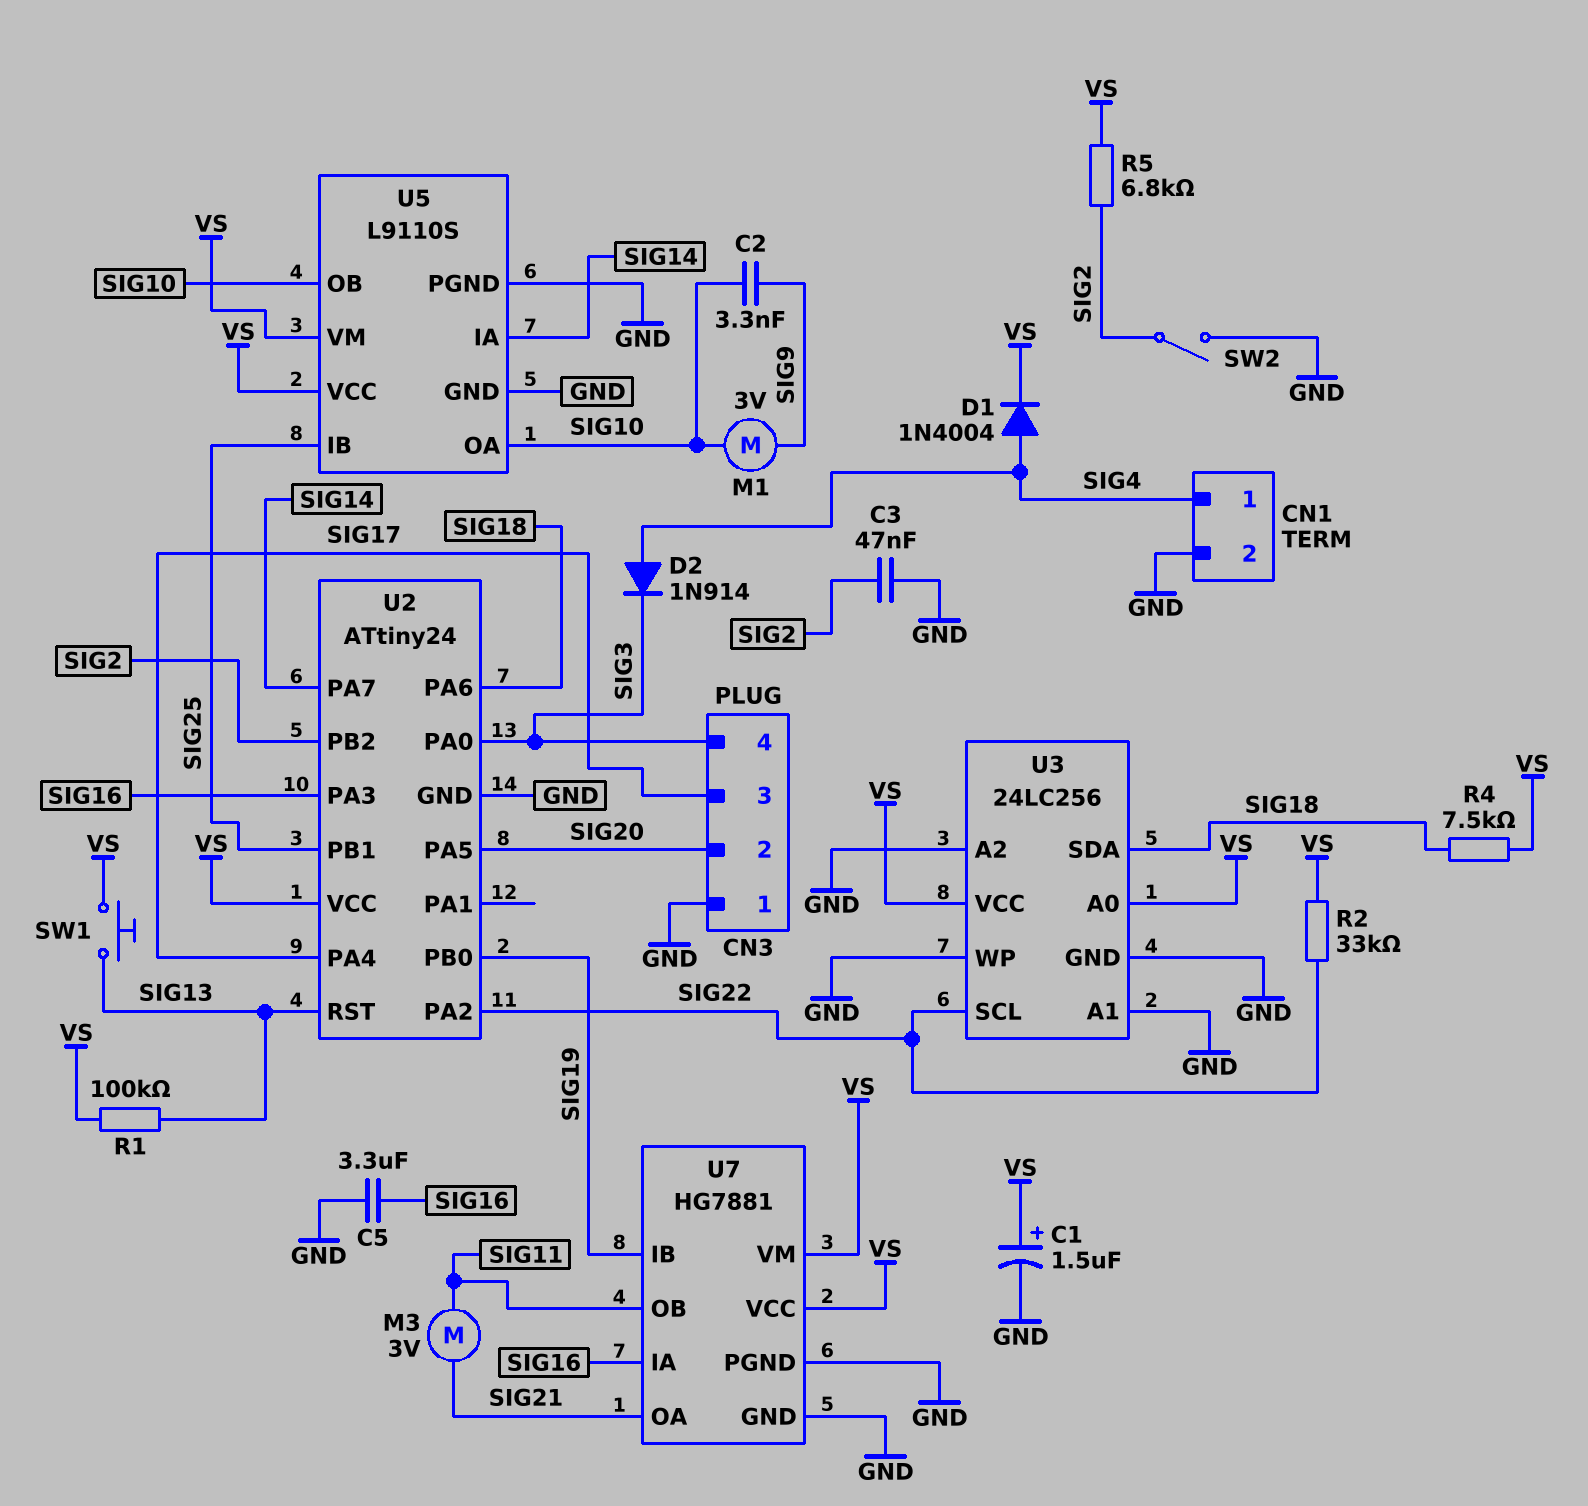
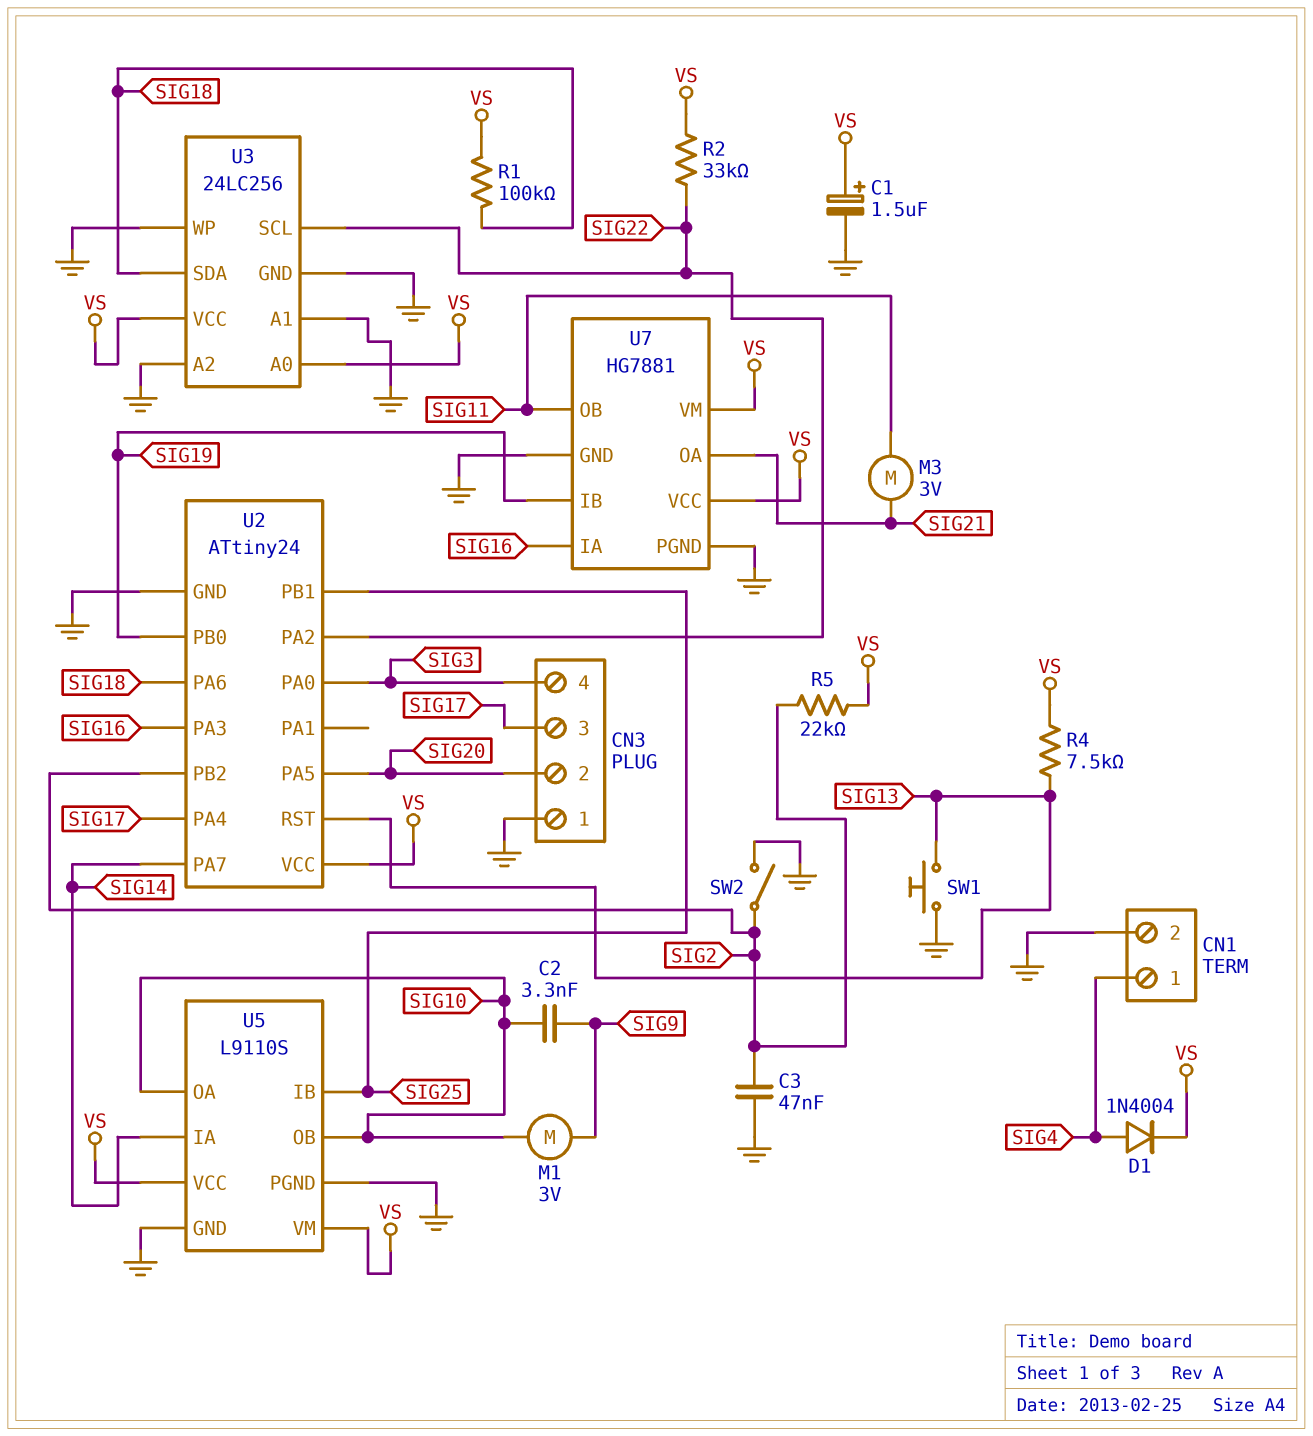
C5: 3.3uF (GND, SIG16) -> none
D2: diode 1N914 (A SIG4, K SIG3) -> none
R1: 100k (SIG13, VS) -> 100k (SIG18, VS)
R4: 7.5k (SIG18, VS) -> 7.5k (SIG13, VS)
R5: 6.8k (SIG2, VS) -> 22k (SIG2, VS)
SW1: button (SIG13, VS) -> button (GND, SIG13)

